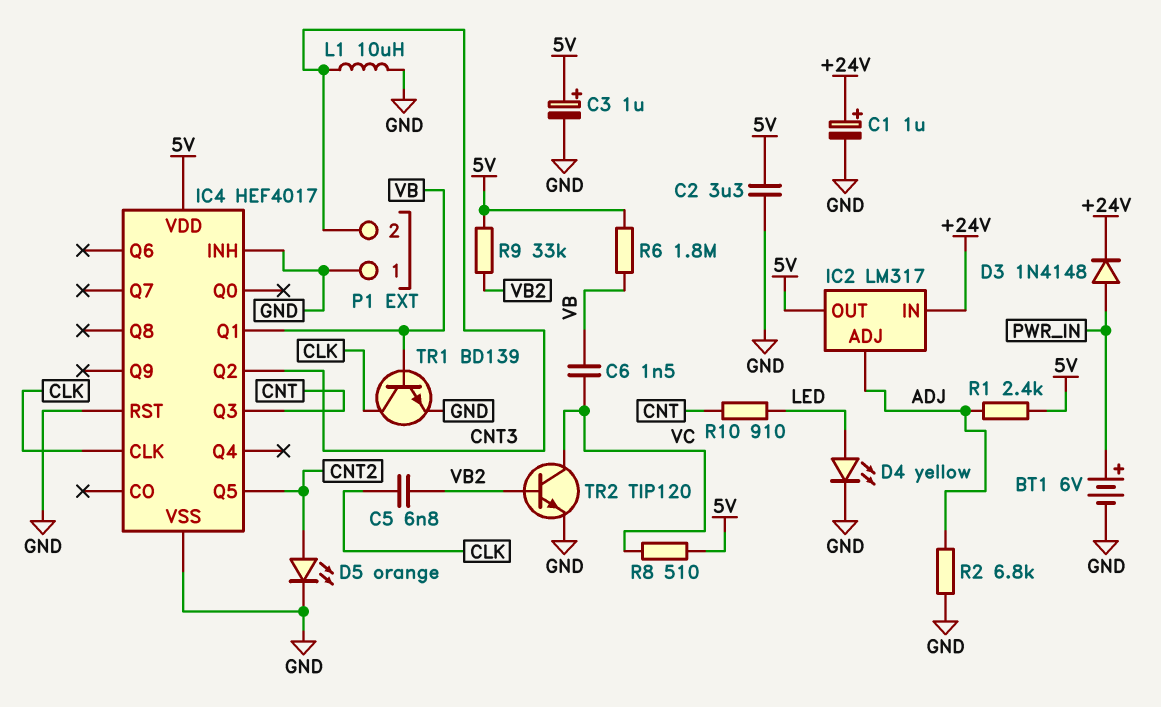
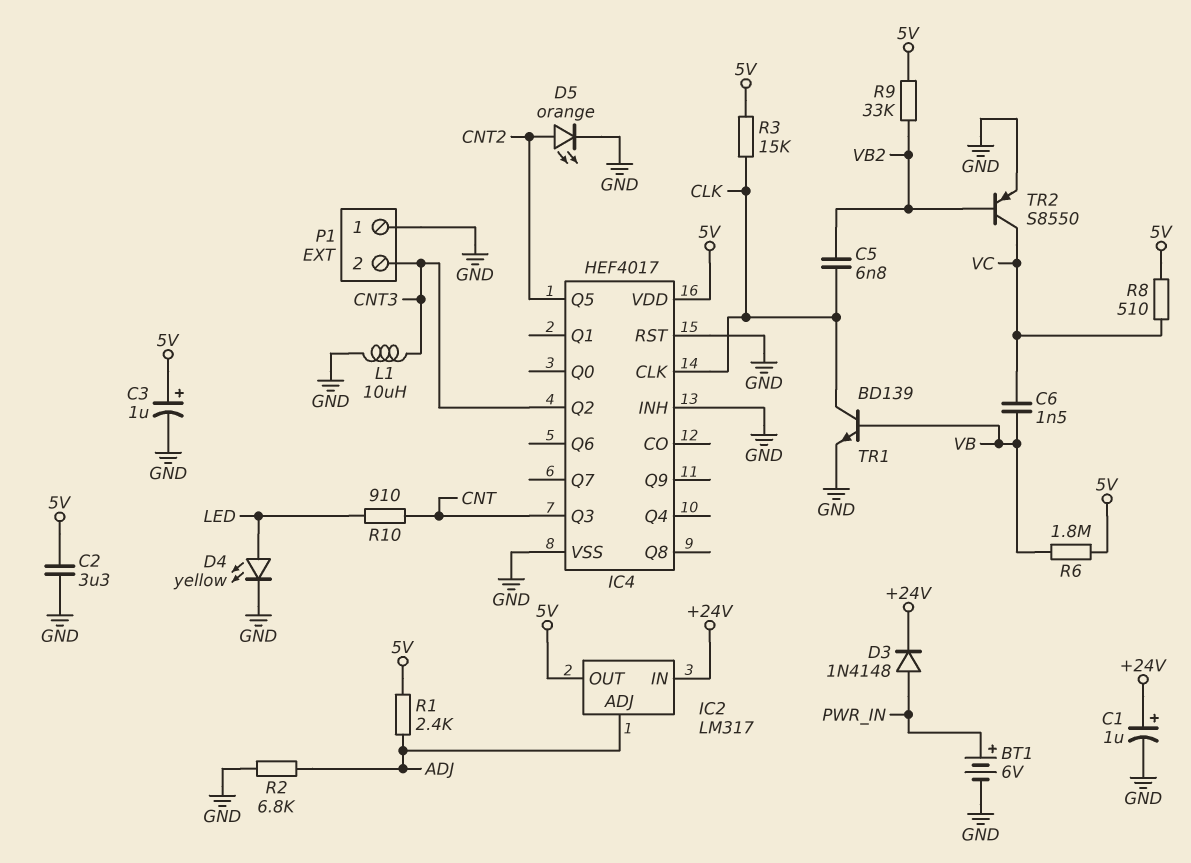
IC4 pin Q1: VB -> none
R3: none -> 15k (5V, CLK)
TR2: NPN TIP120 (B VB2, C VC, E GND) -> PNP S8550 (B VB2, C VC, E GND)

